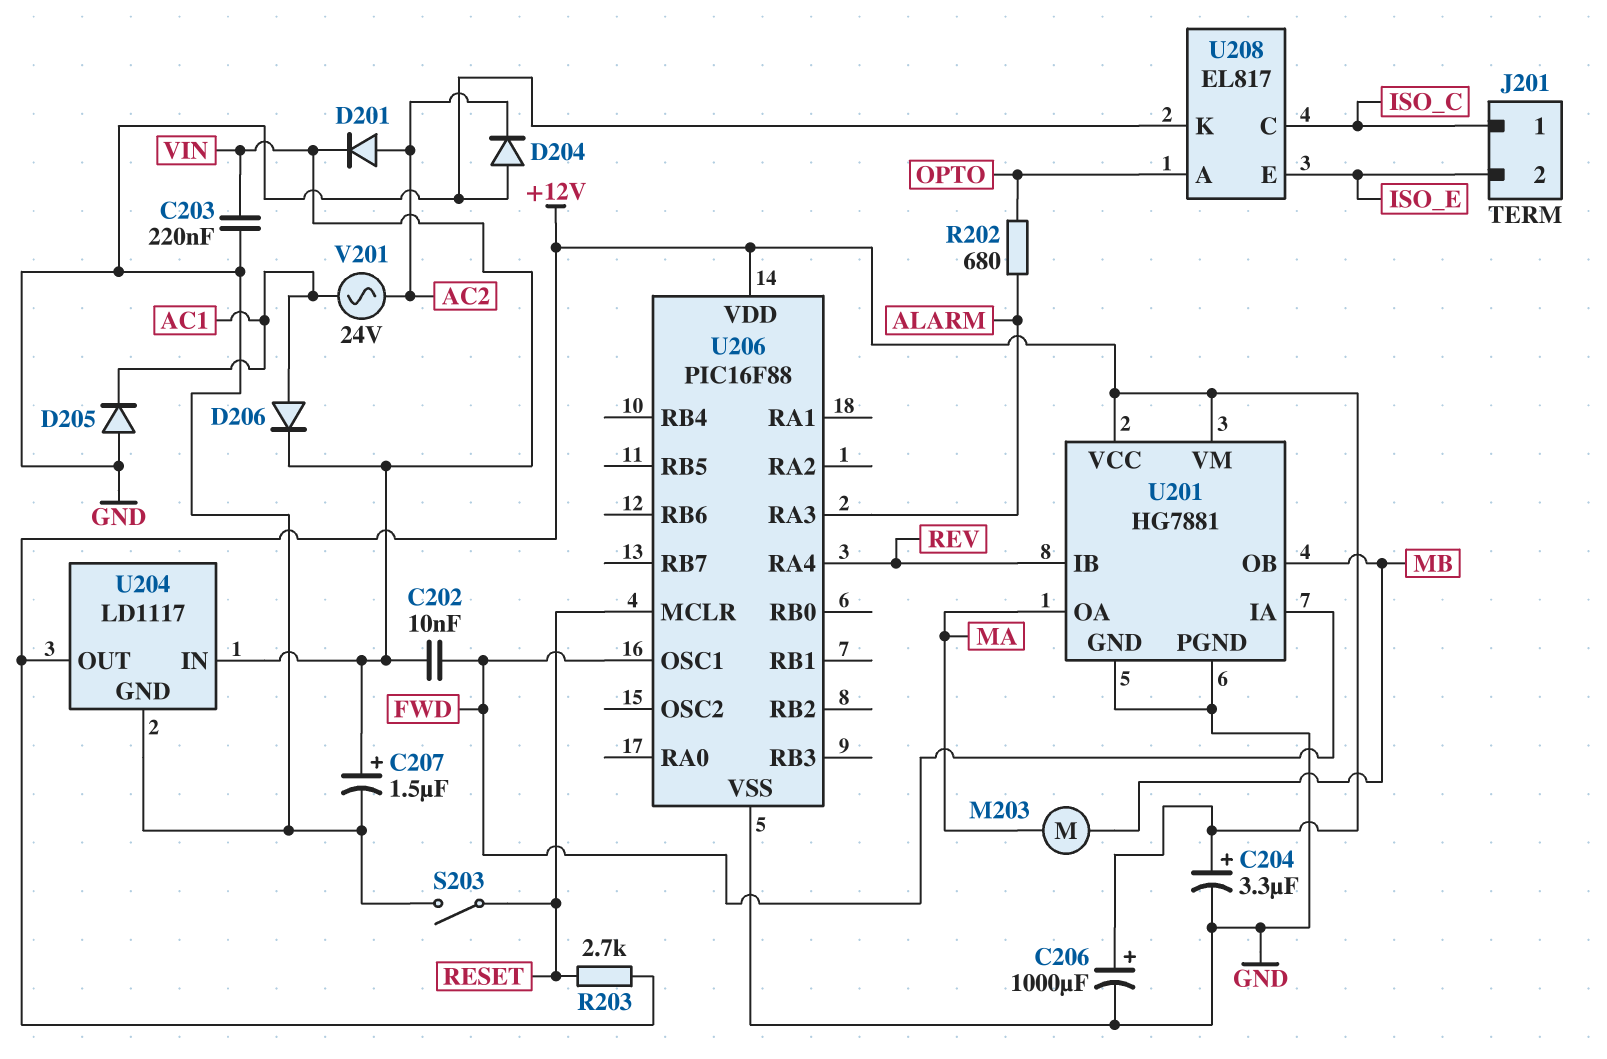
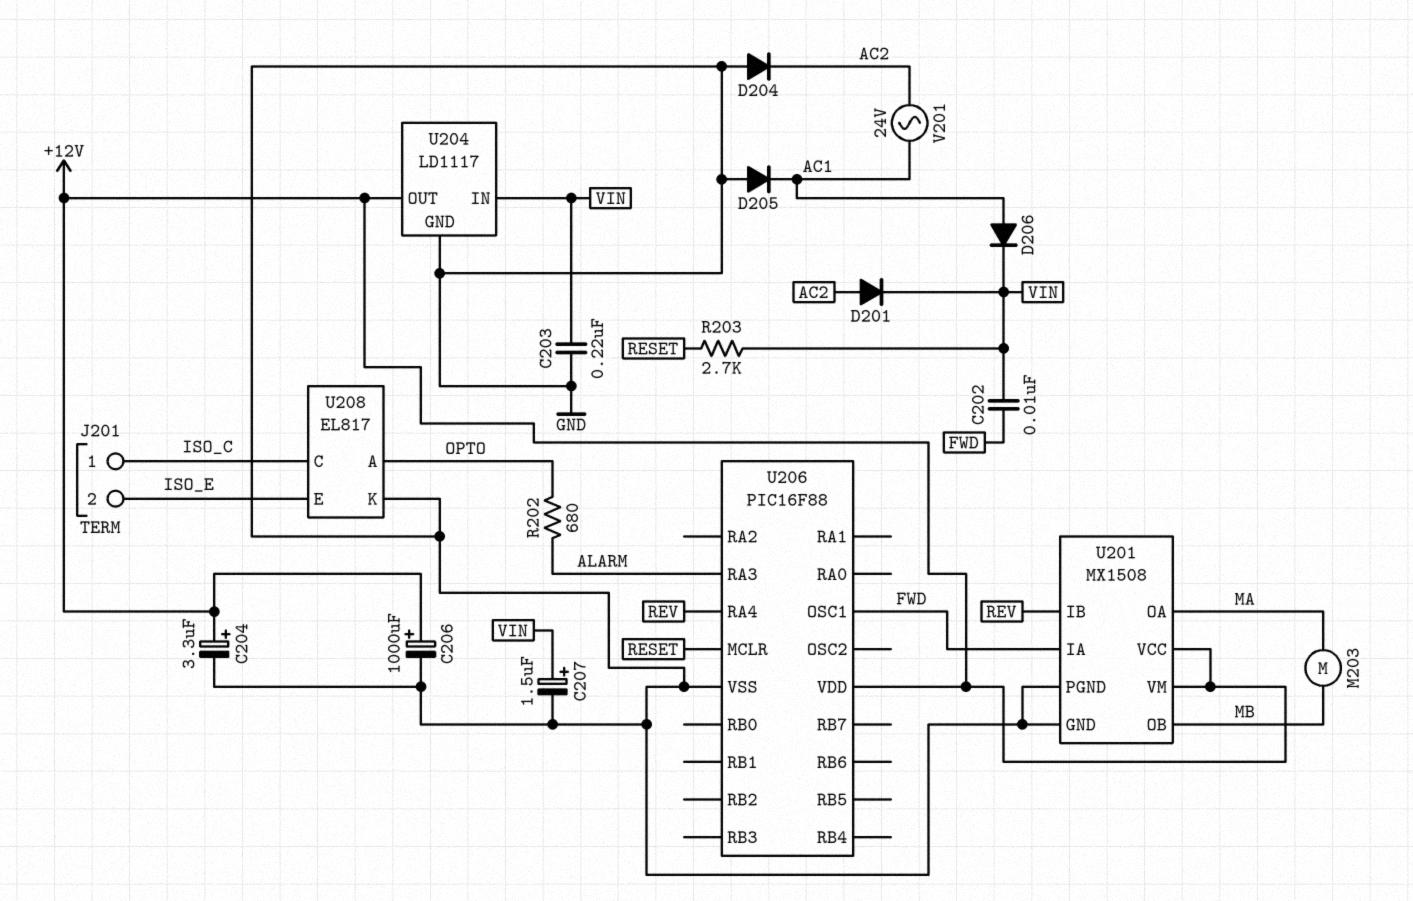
R203: 2.7k (+12V, RESET) -> 2.7k (RESET, VIN)
S203: switch (GND, RESET) -> none
U201: HG7881 -> MX1508

